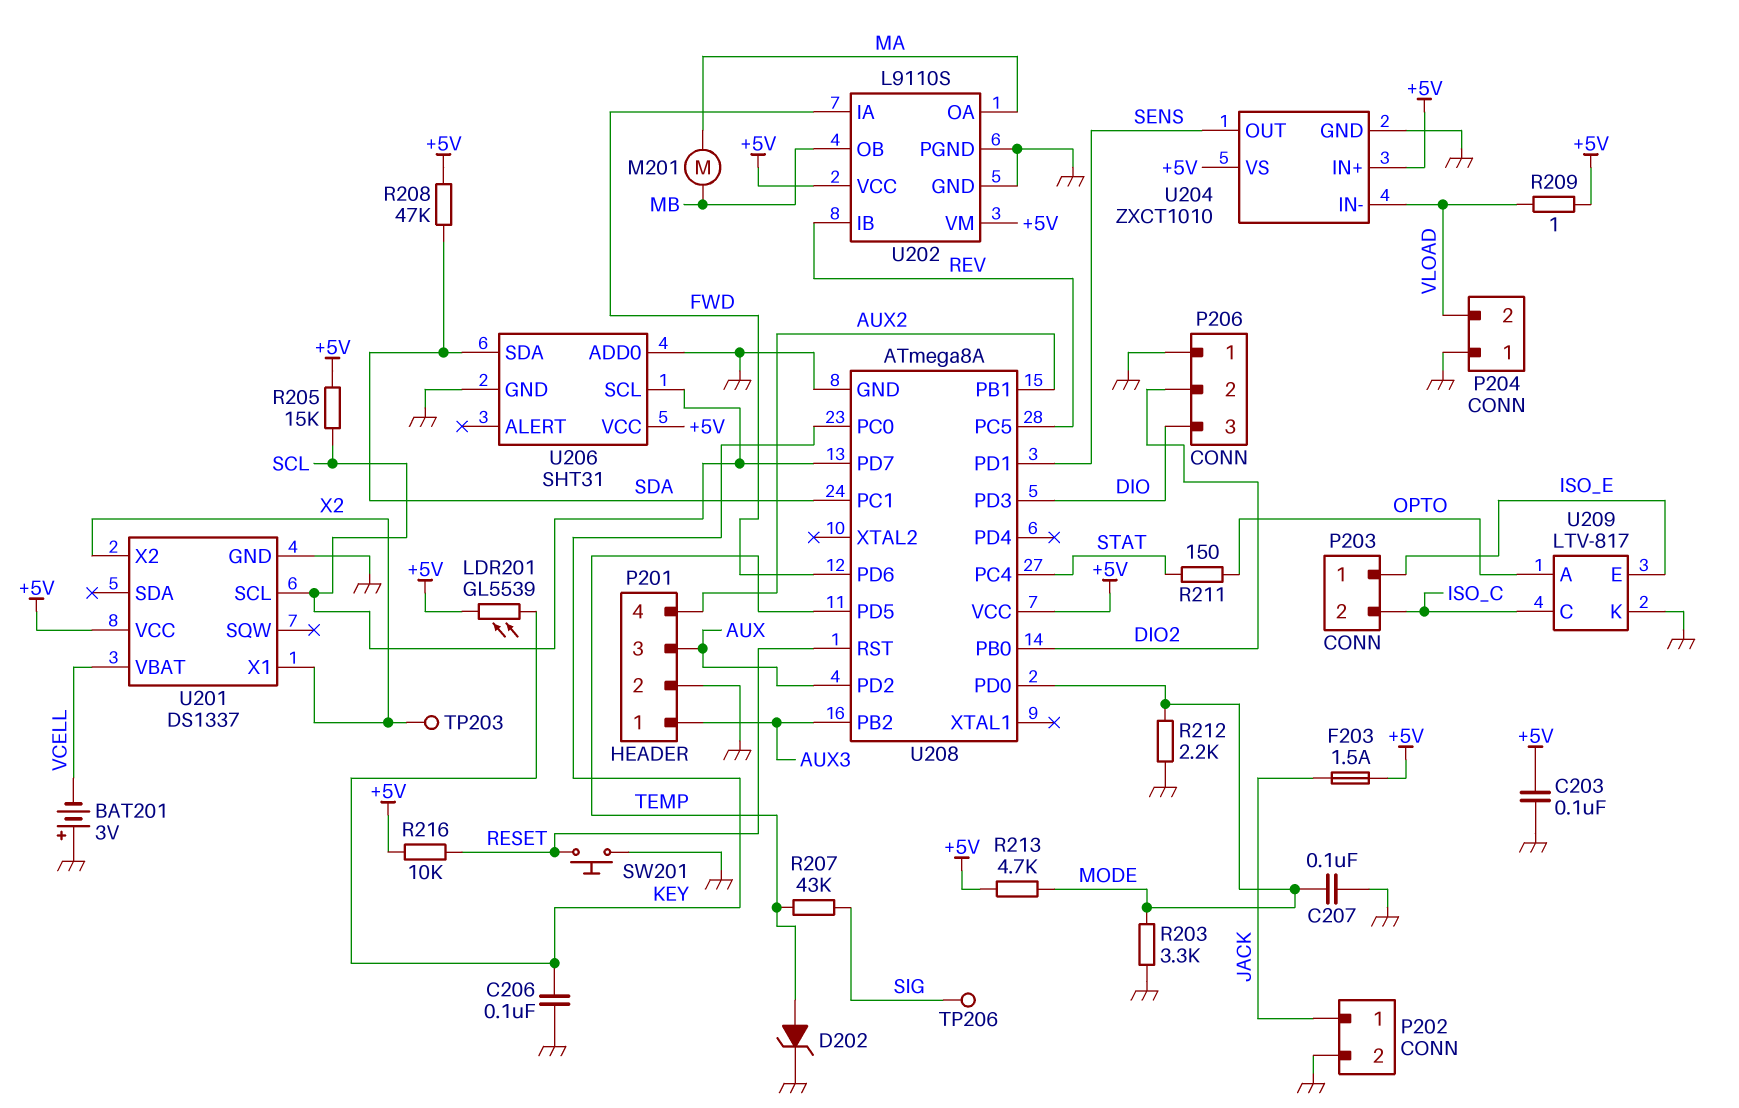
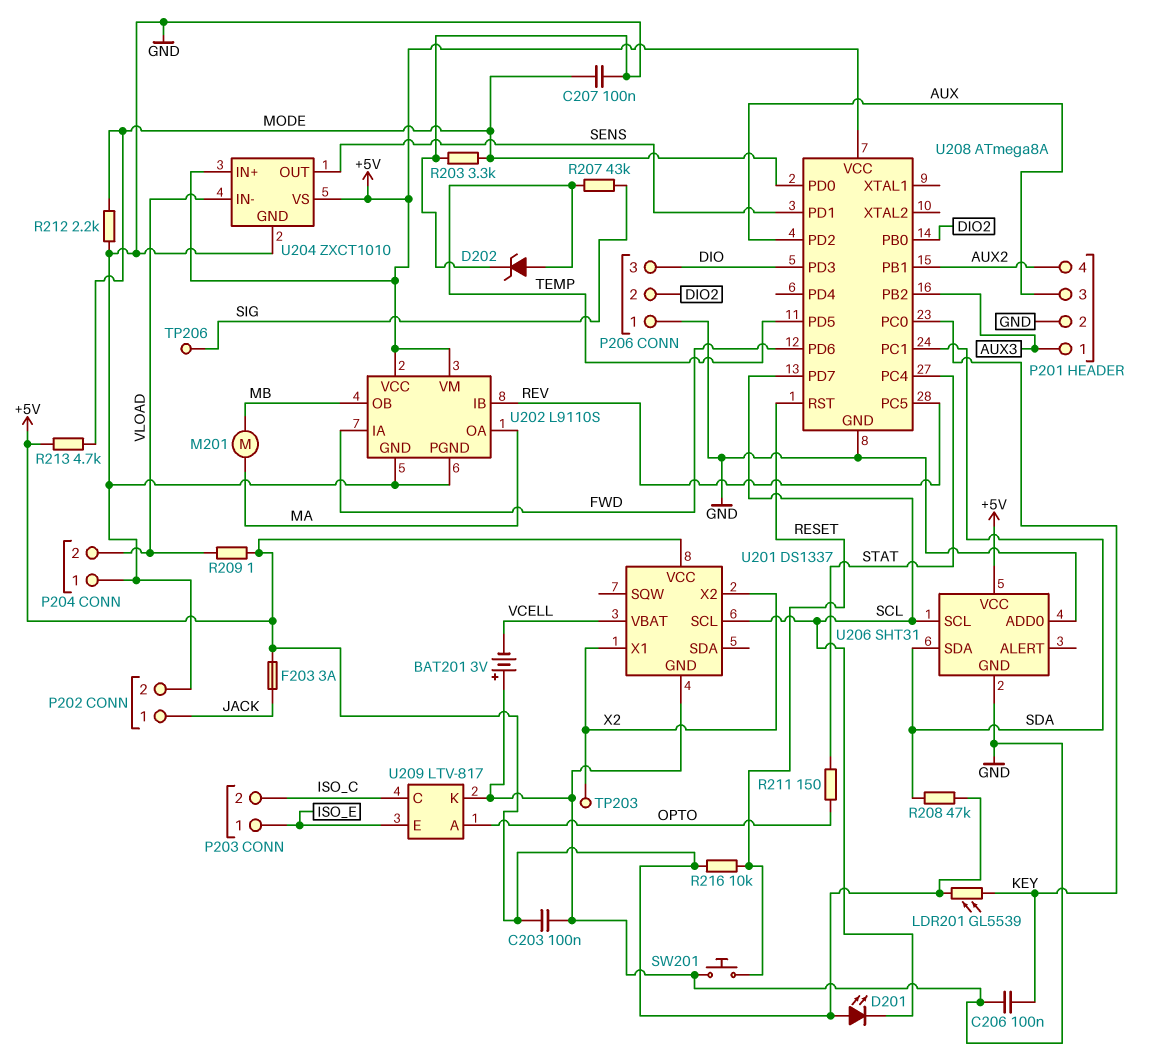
D201: none -> LED (A +5V, K SCL)
F203: 1.5A (+5V, JACK) -> 3A (+5V, JACK)
R205: 15k (+5V, SCL) -> none

